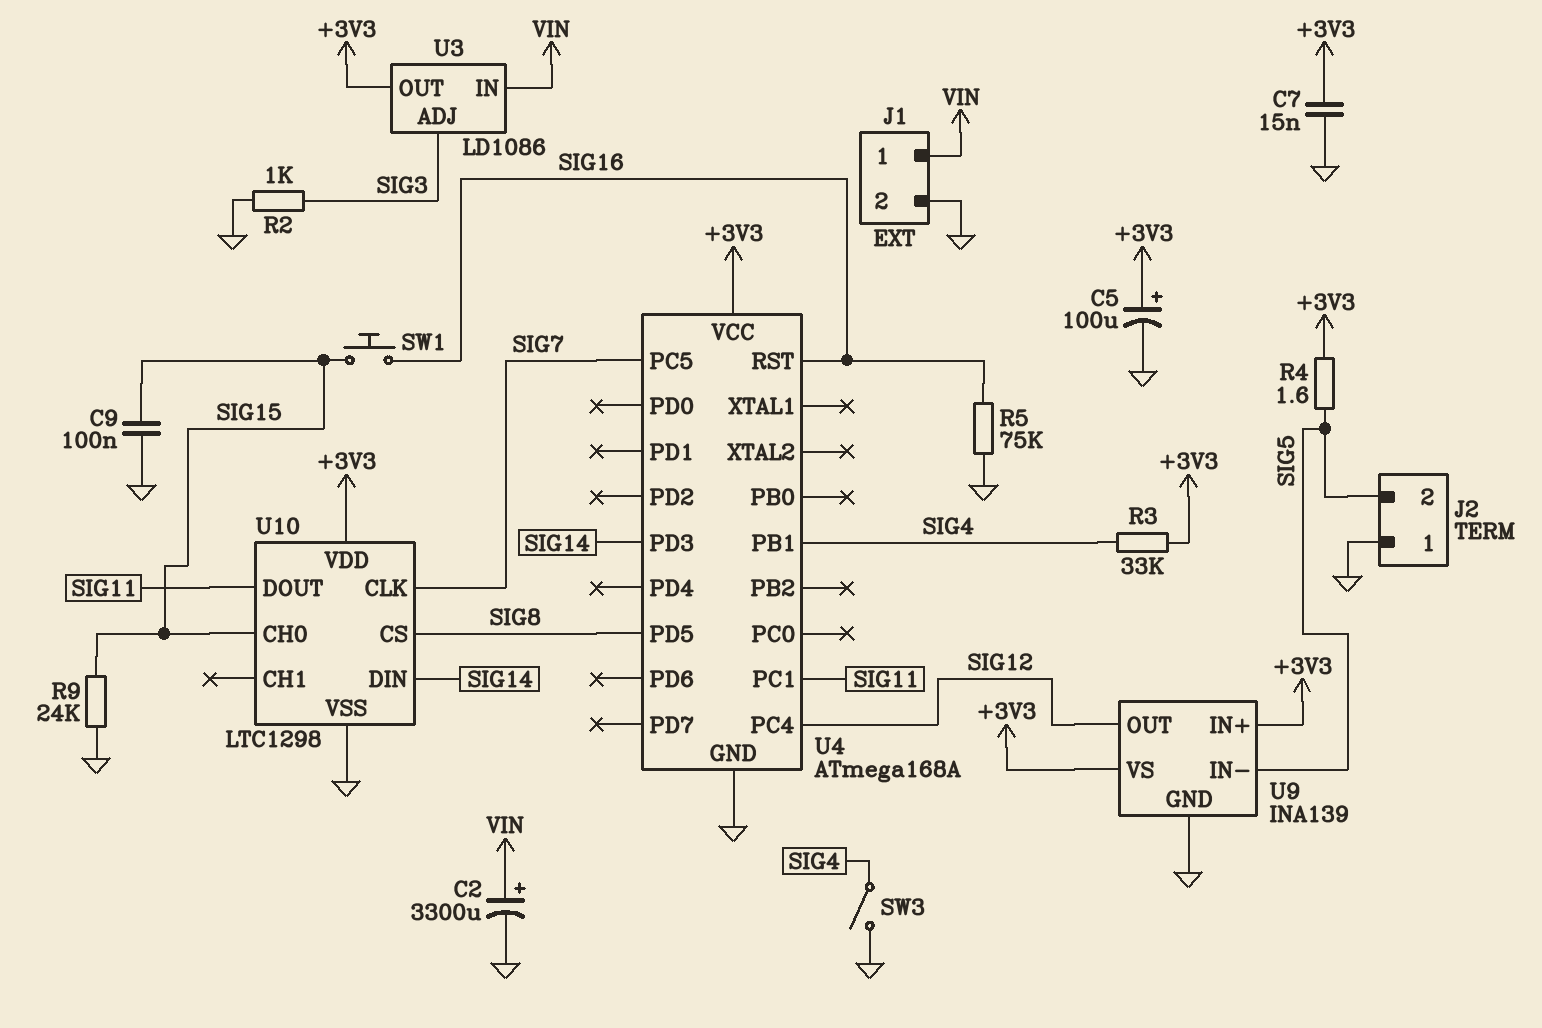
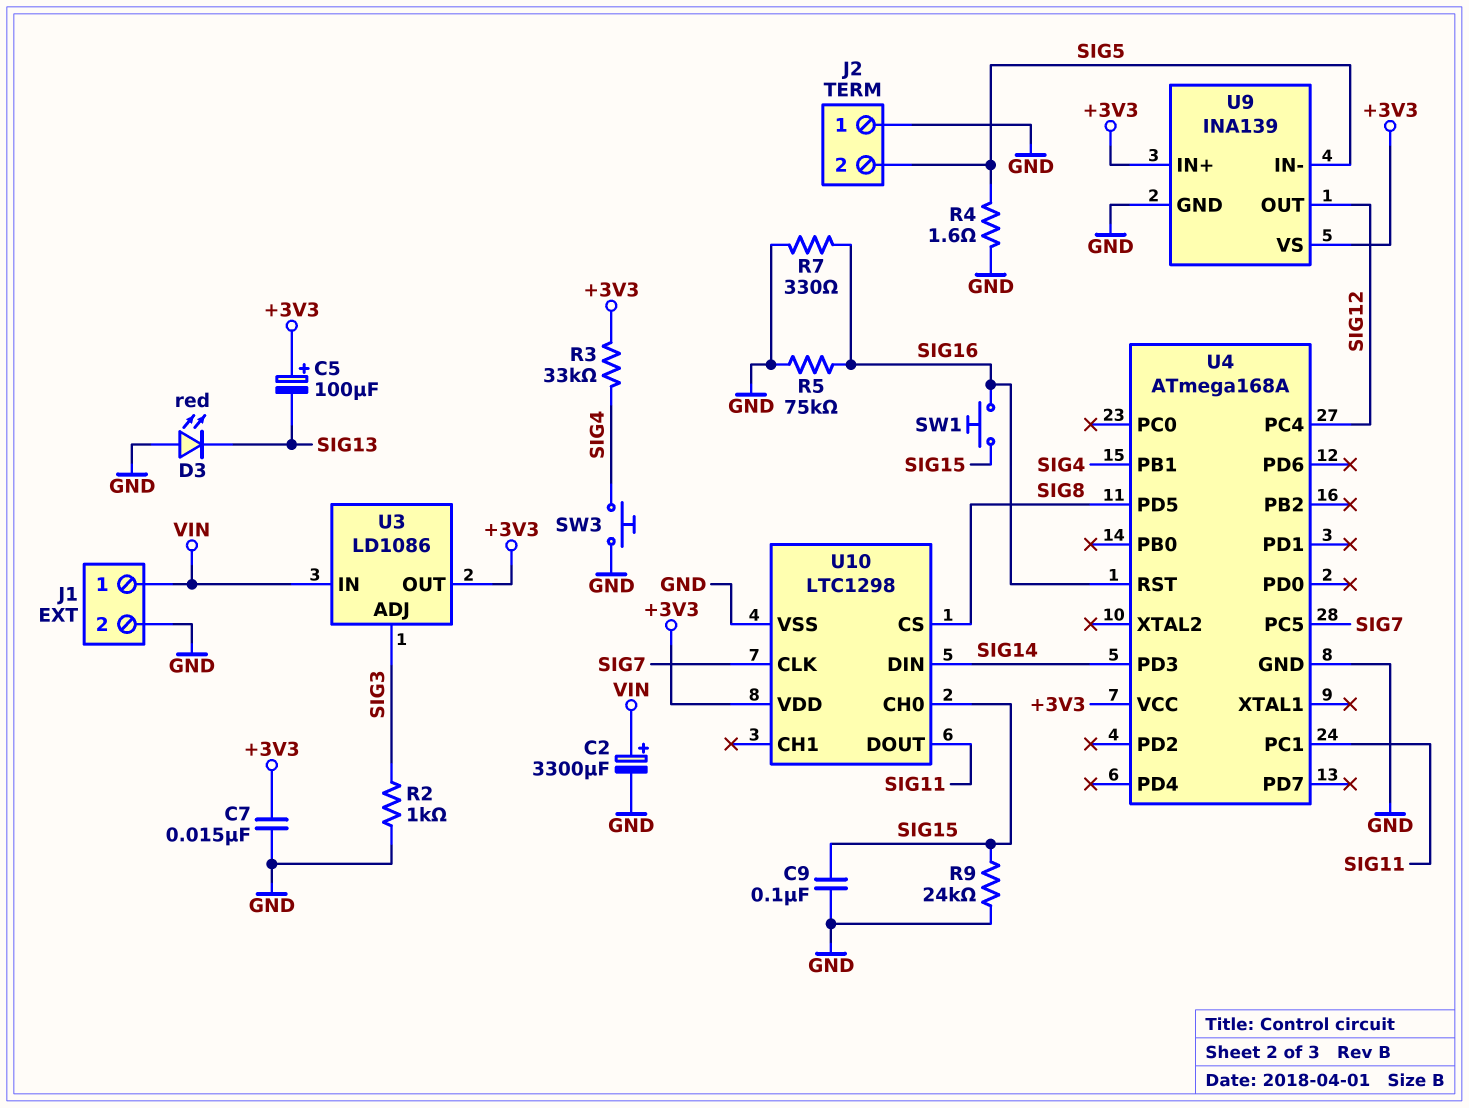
C5: 100uF (plus +3V3, minus GND) -> 100uF (plus +3V3, minus SIG13)
D3: none -> LED red (A GND, K SIG13)
R4: 1.6 (+3V3, SIG5) -> 1.6 (GND, SIG5)
R7: none -> 330 (GND, SIG16)
SW3: switch (GND, SIG4) -> button (GND, SIG4)

